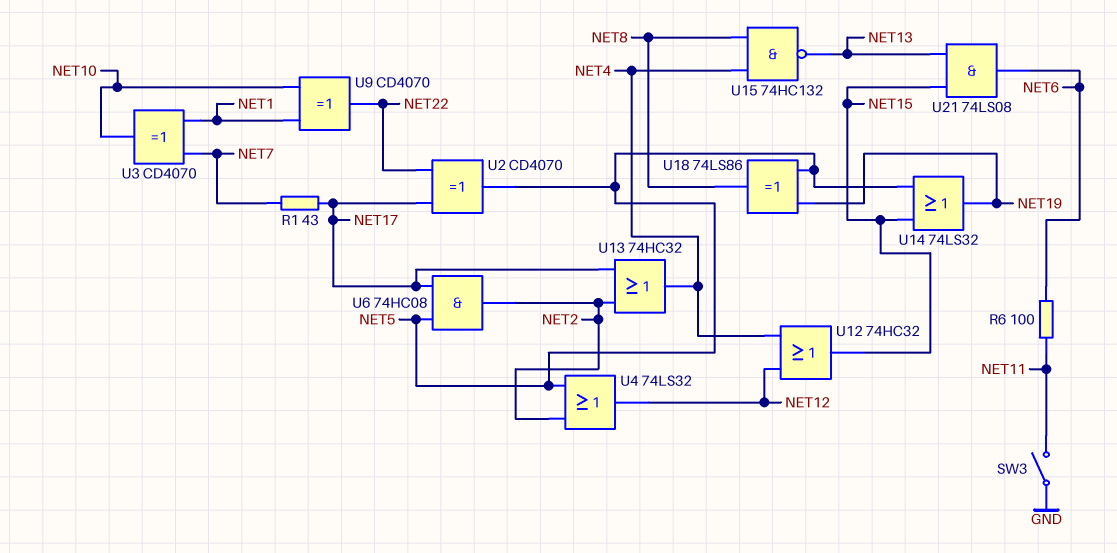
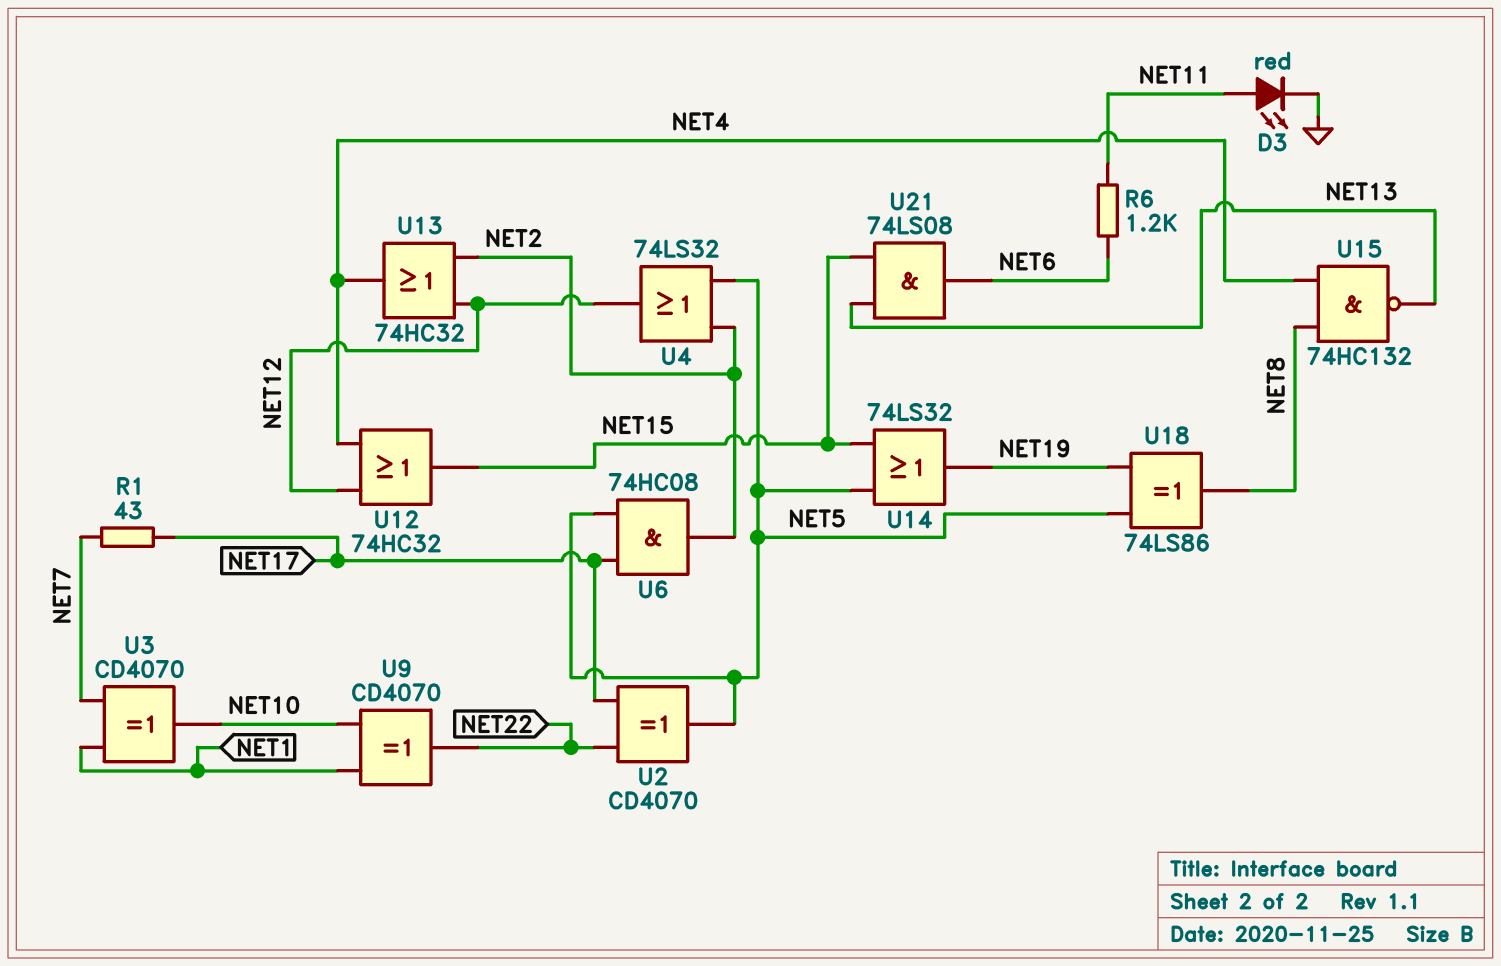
D3: none -> LED red (A NET11, K GND)
R6: 100 (NET6, NET11) -> 1.2k (NET6, NET11)
SW3: switch (GND, NET11) -> none
U13: OR 74HC32 (in NET2, in NET17, out NET4) -> OR 74HC32 (in NET2, in NET12, out NET4)

